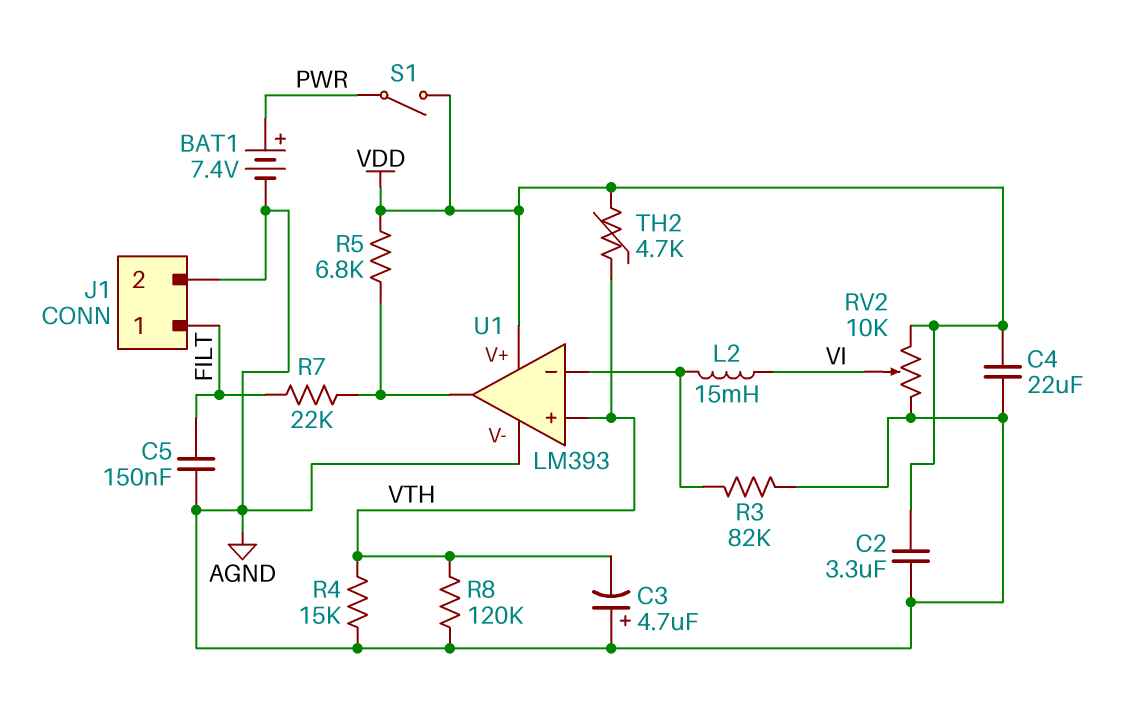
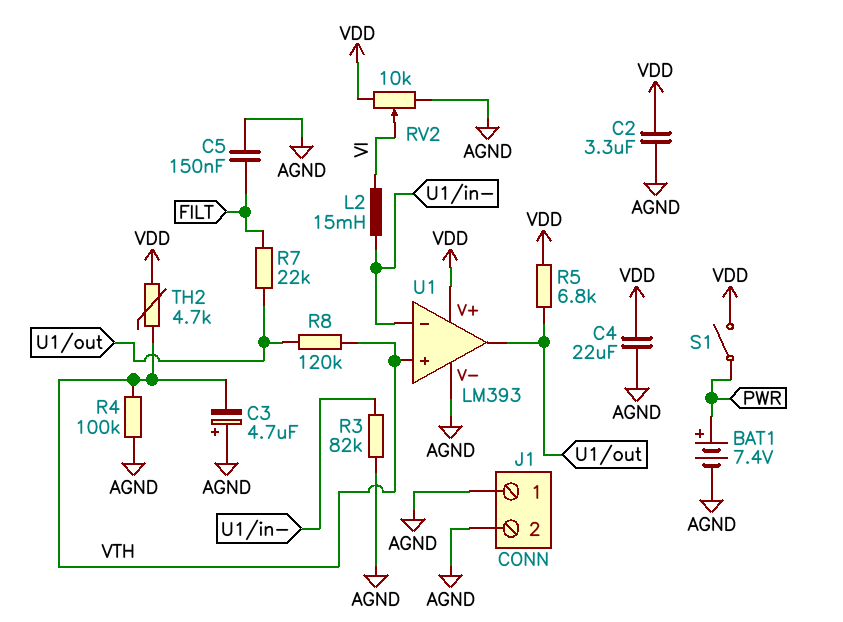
J1 pin 1: FILT -> AGND
R4: 15k (AGND, VTH) -> 100k (AGND, VTH)
R8: 120k (AGND, VTH) -> 120k (U1/out, VTH)

